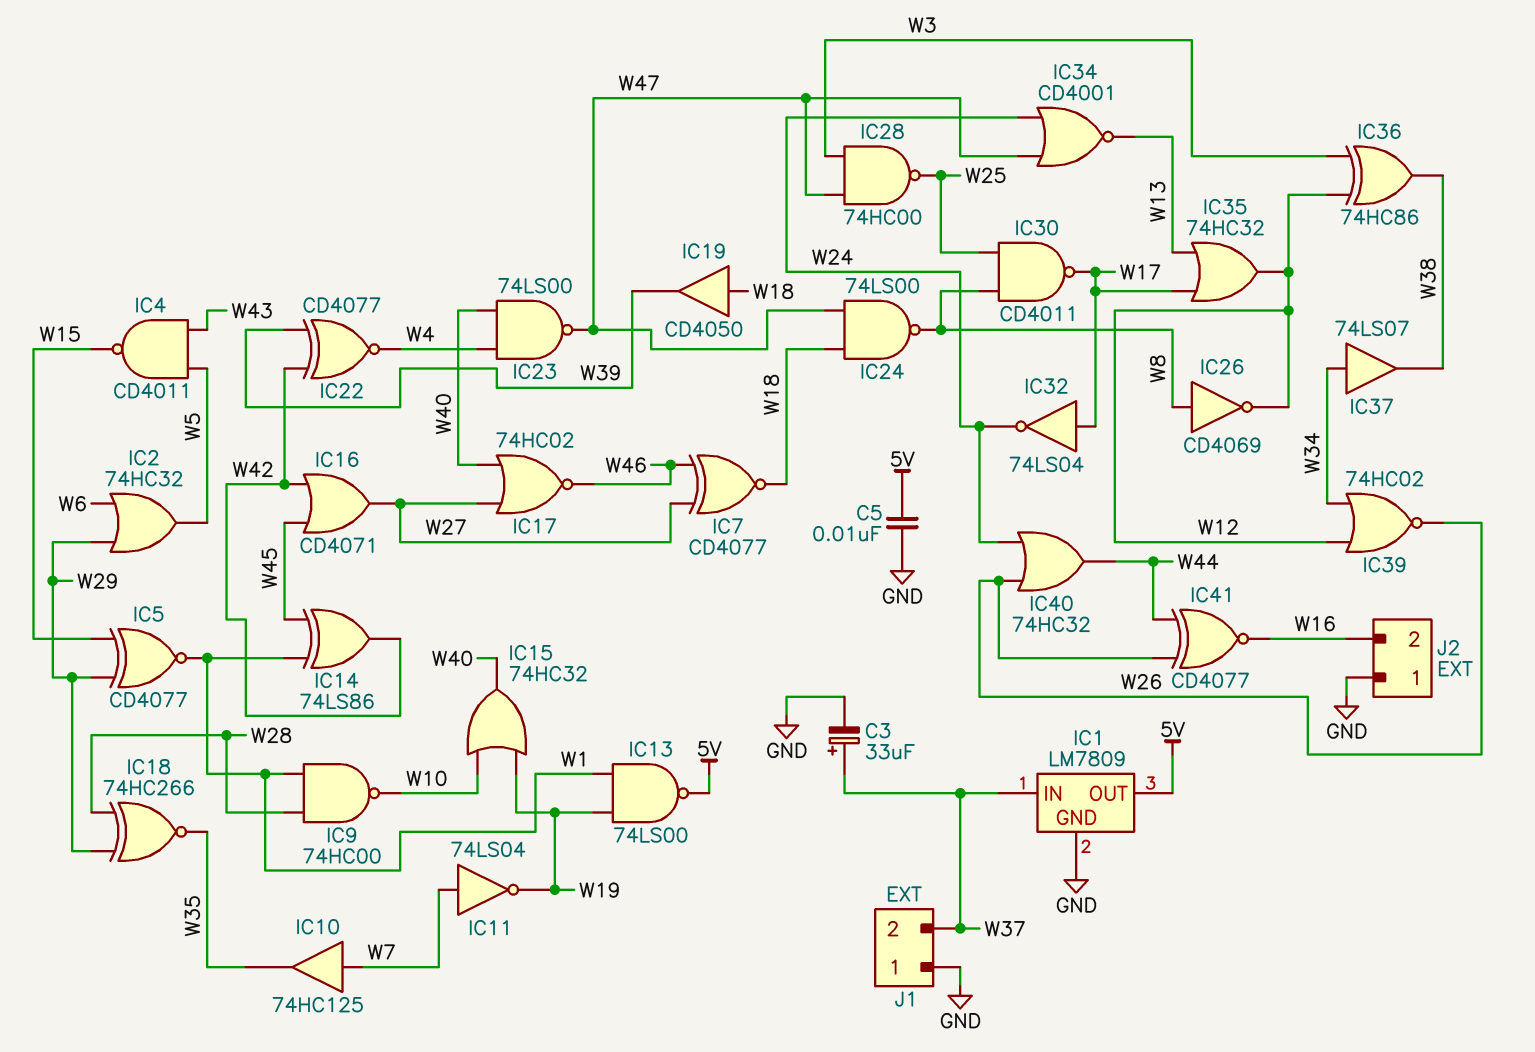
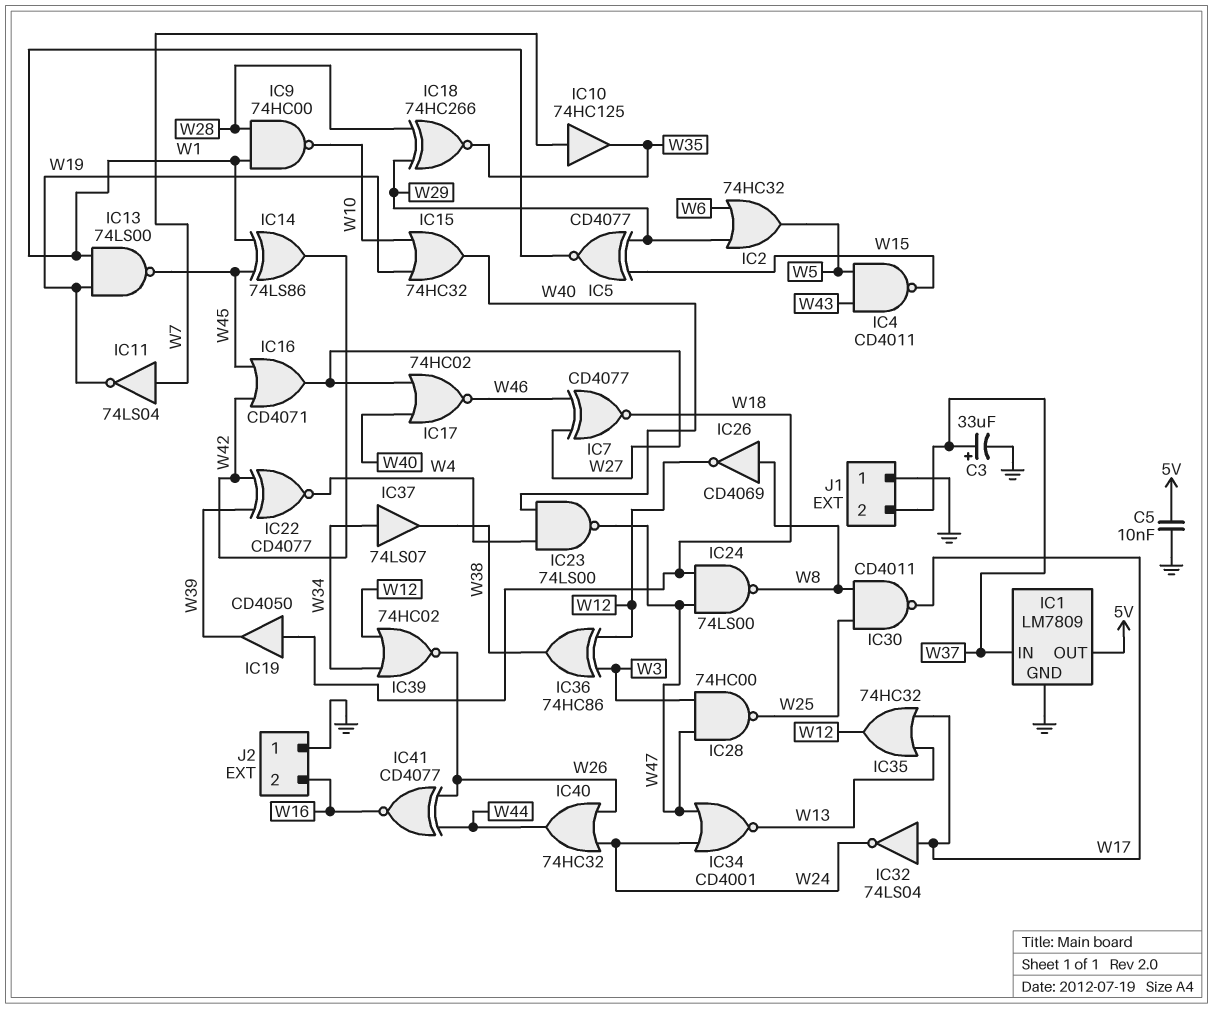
IC13: NAND 74LS00 (in W1, in W19, out 5V) -> NAND 74LS00 (in W1, in W19, out W45)

